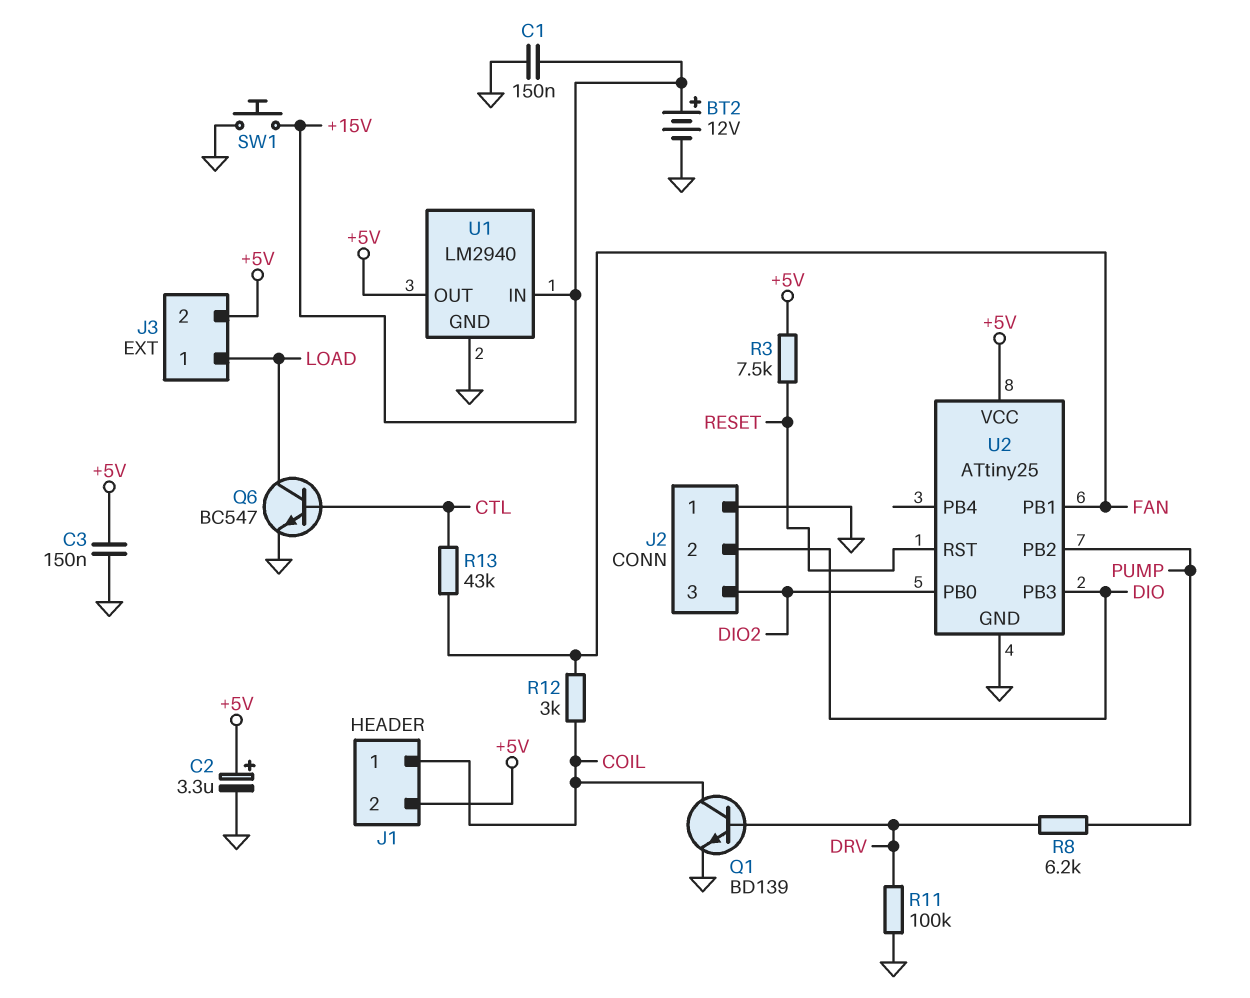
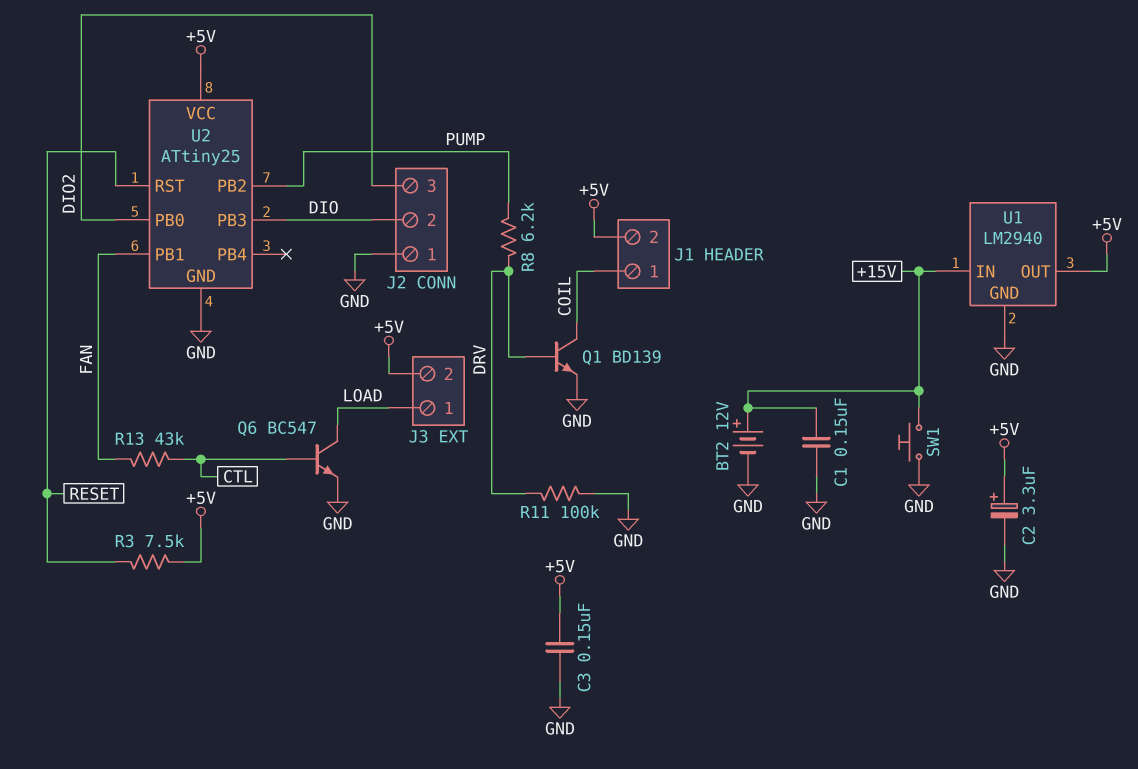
R12: 3k (COIL, FAN) -> none

